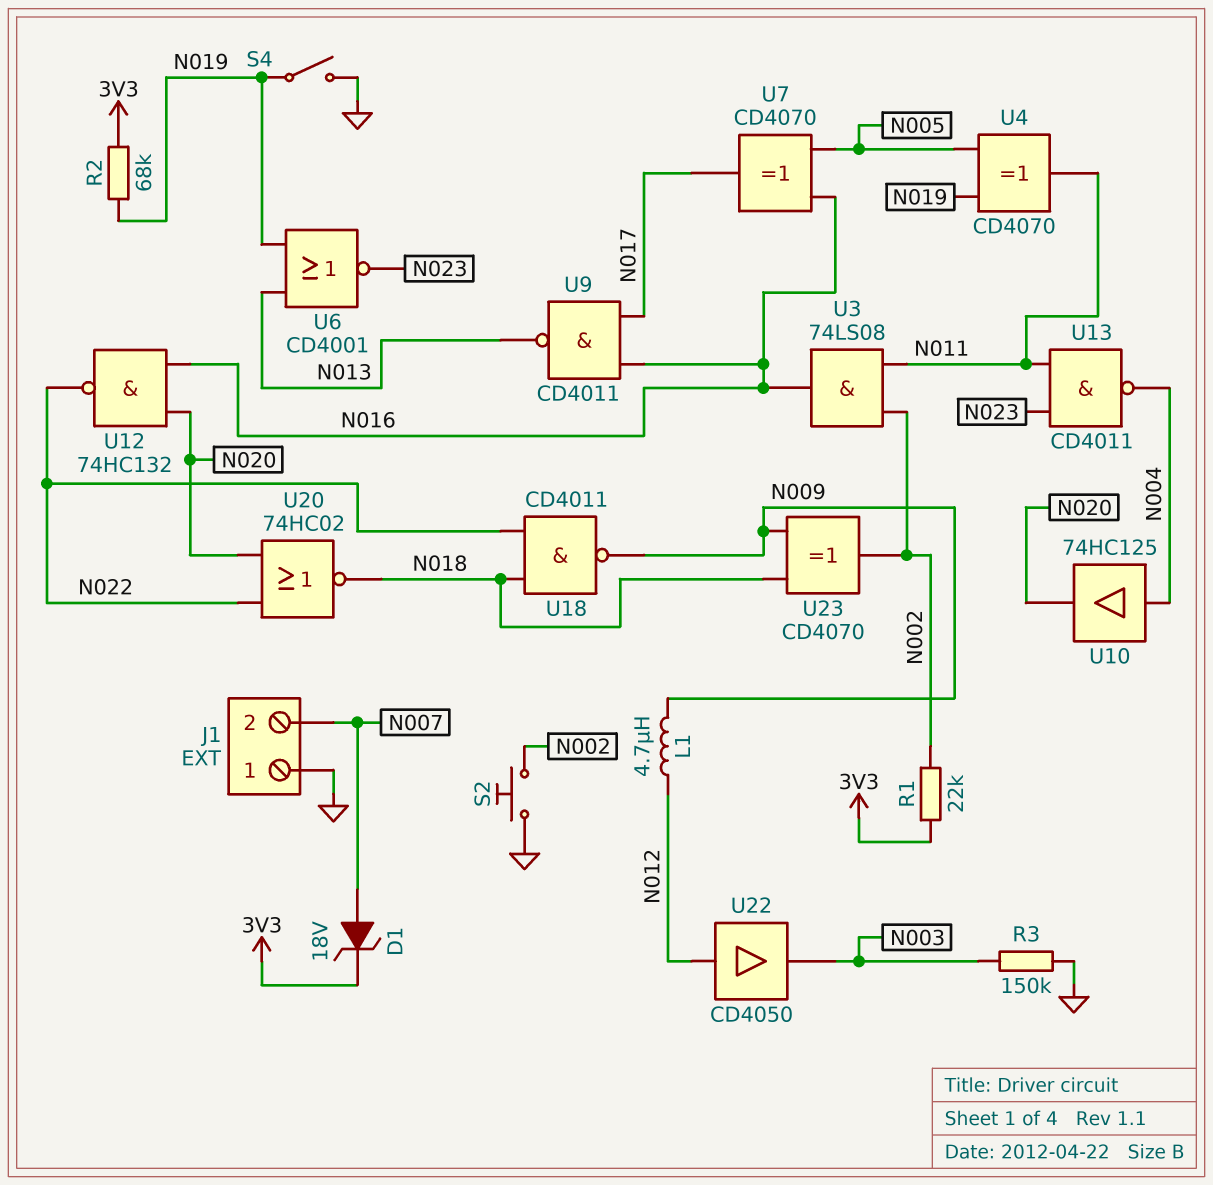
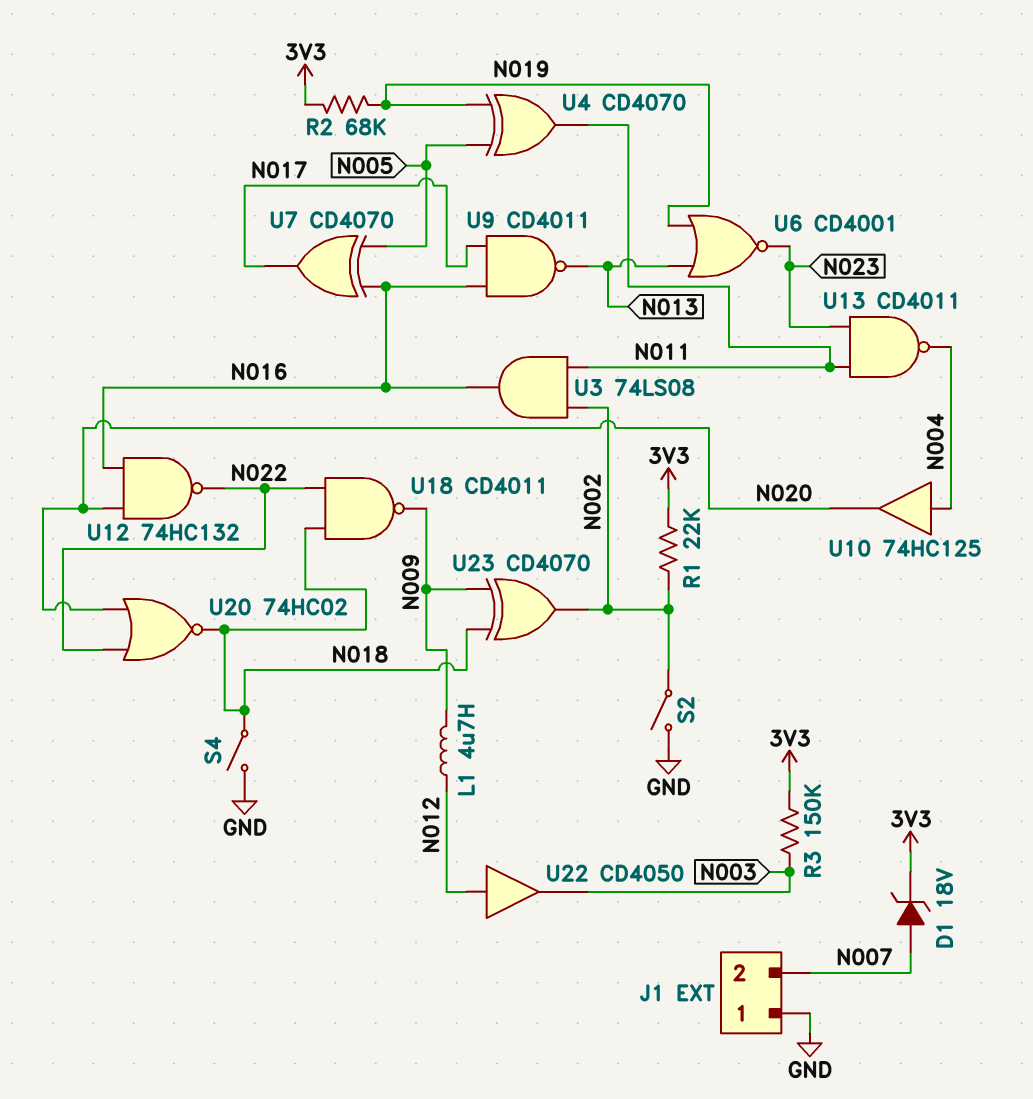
R3: 150k (GND, N003) -> 150k (3V3, N003)
S2: button (GND, N002) -> switch (GND, N002)
S4: switch (GND, N019) -> switch (GND, N018)

